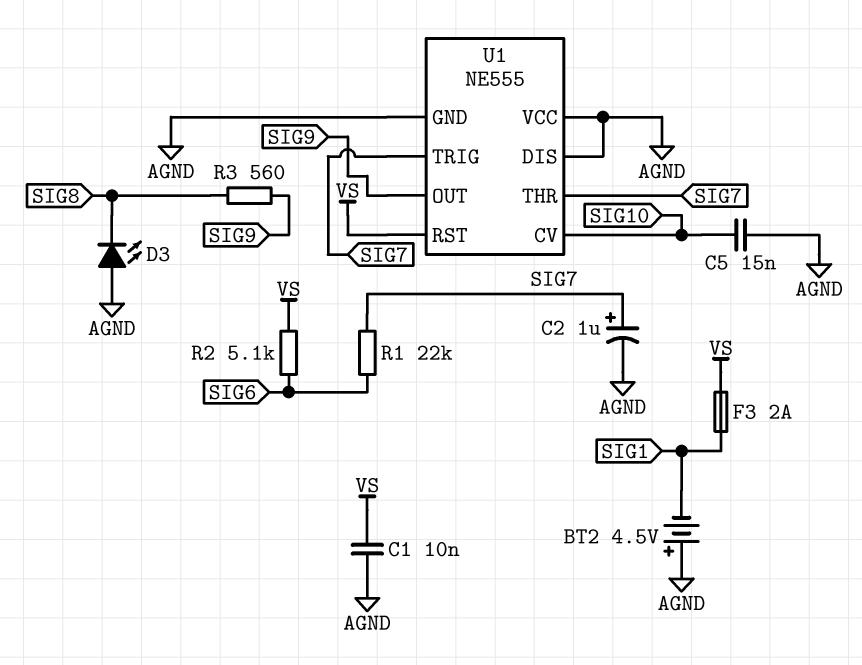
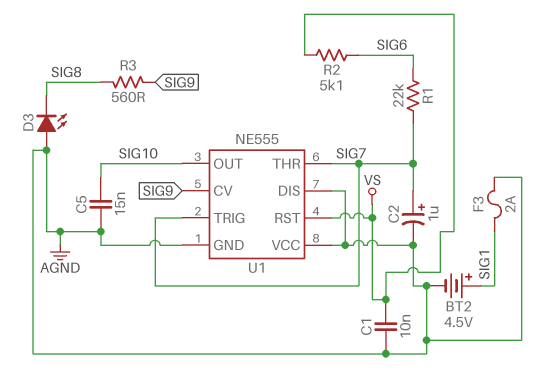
BT2: 4.5V (plus AGND, minus SIG1) -> 4.5V (plus SIG1, minus AGND)
F3: 2A (SIG1, VS) -> 2A (AGND, SIG1)
U1 pin CV: SIG10 -> SIG9
U1 pin OUT: SIG9 -> SIG10

